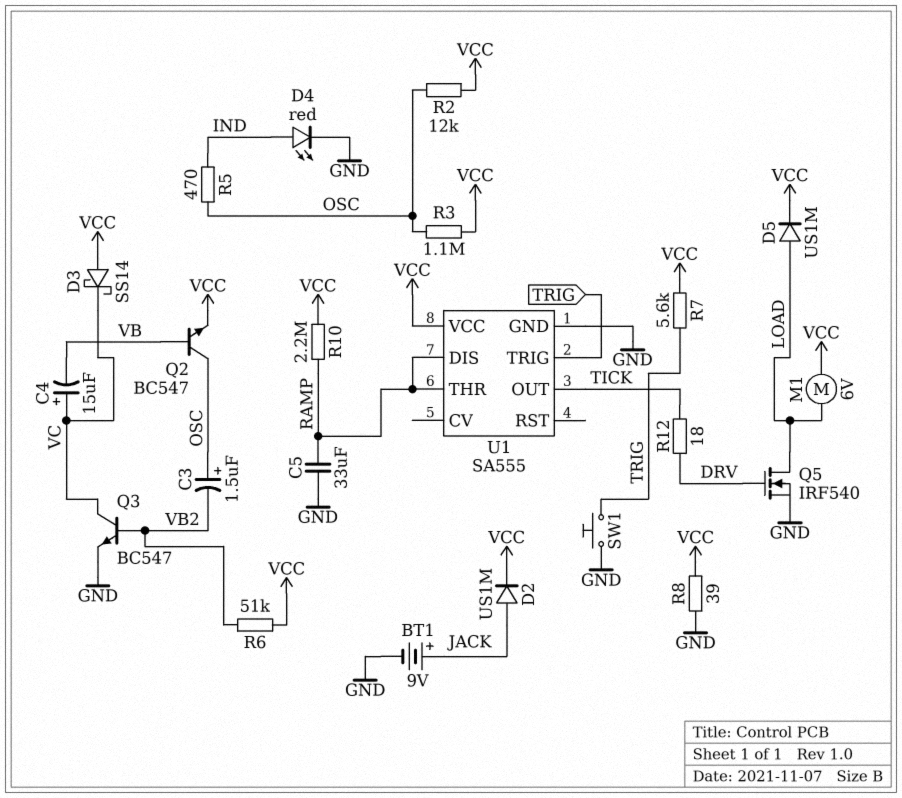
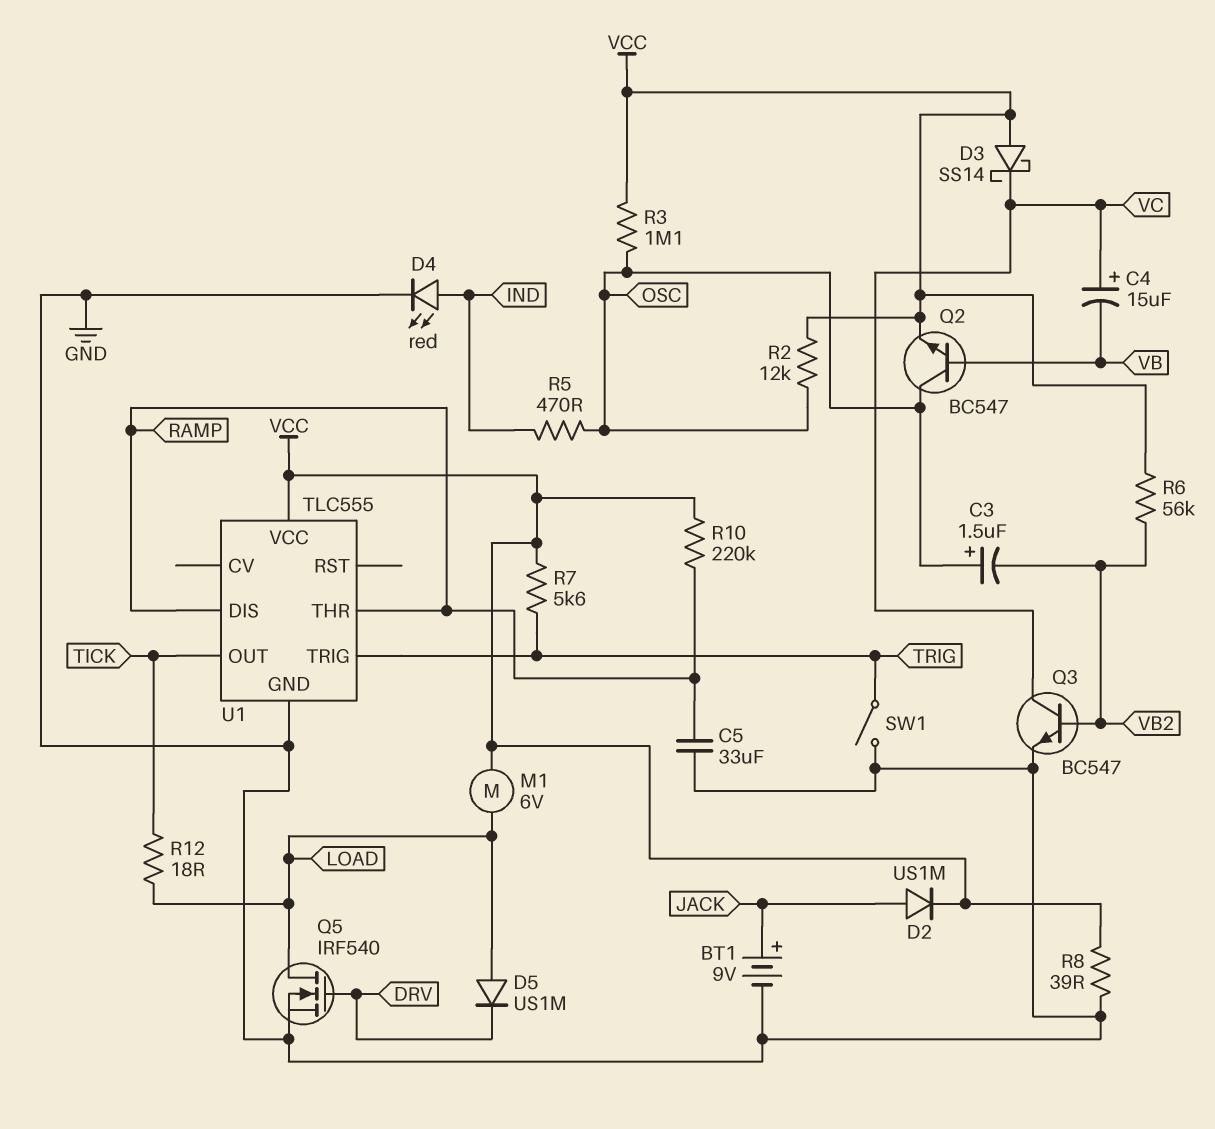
D5: diode US1M (A LOAD, K VCC) -> diode US1M (A LOAD, K DRV)
R6: 51k (VB2, VCC) -> 56k (VB2, VCC)
R10: 2.2M (RAMP, VCC) -> 220k (RAMP, VCC)
R12: 18 (DRV, TICK) -> 18 (LOAD, TICK)
SW1: button (GND, TRIG) -> switch (GND, TRIG)
U1: SA555 -> TLC555

